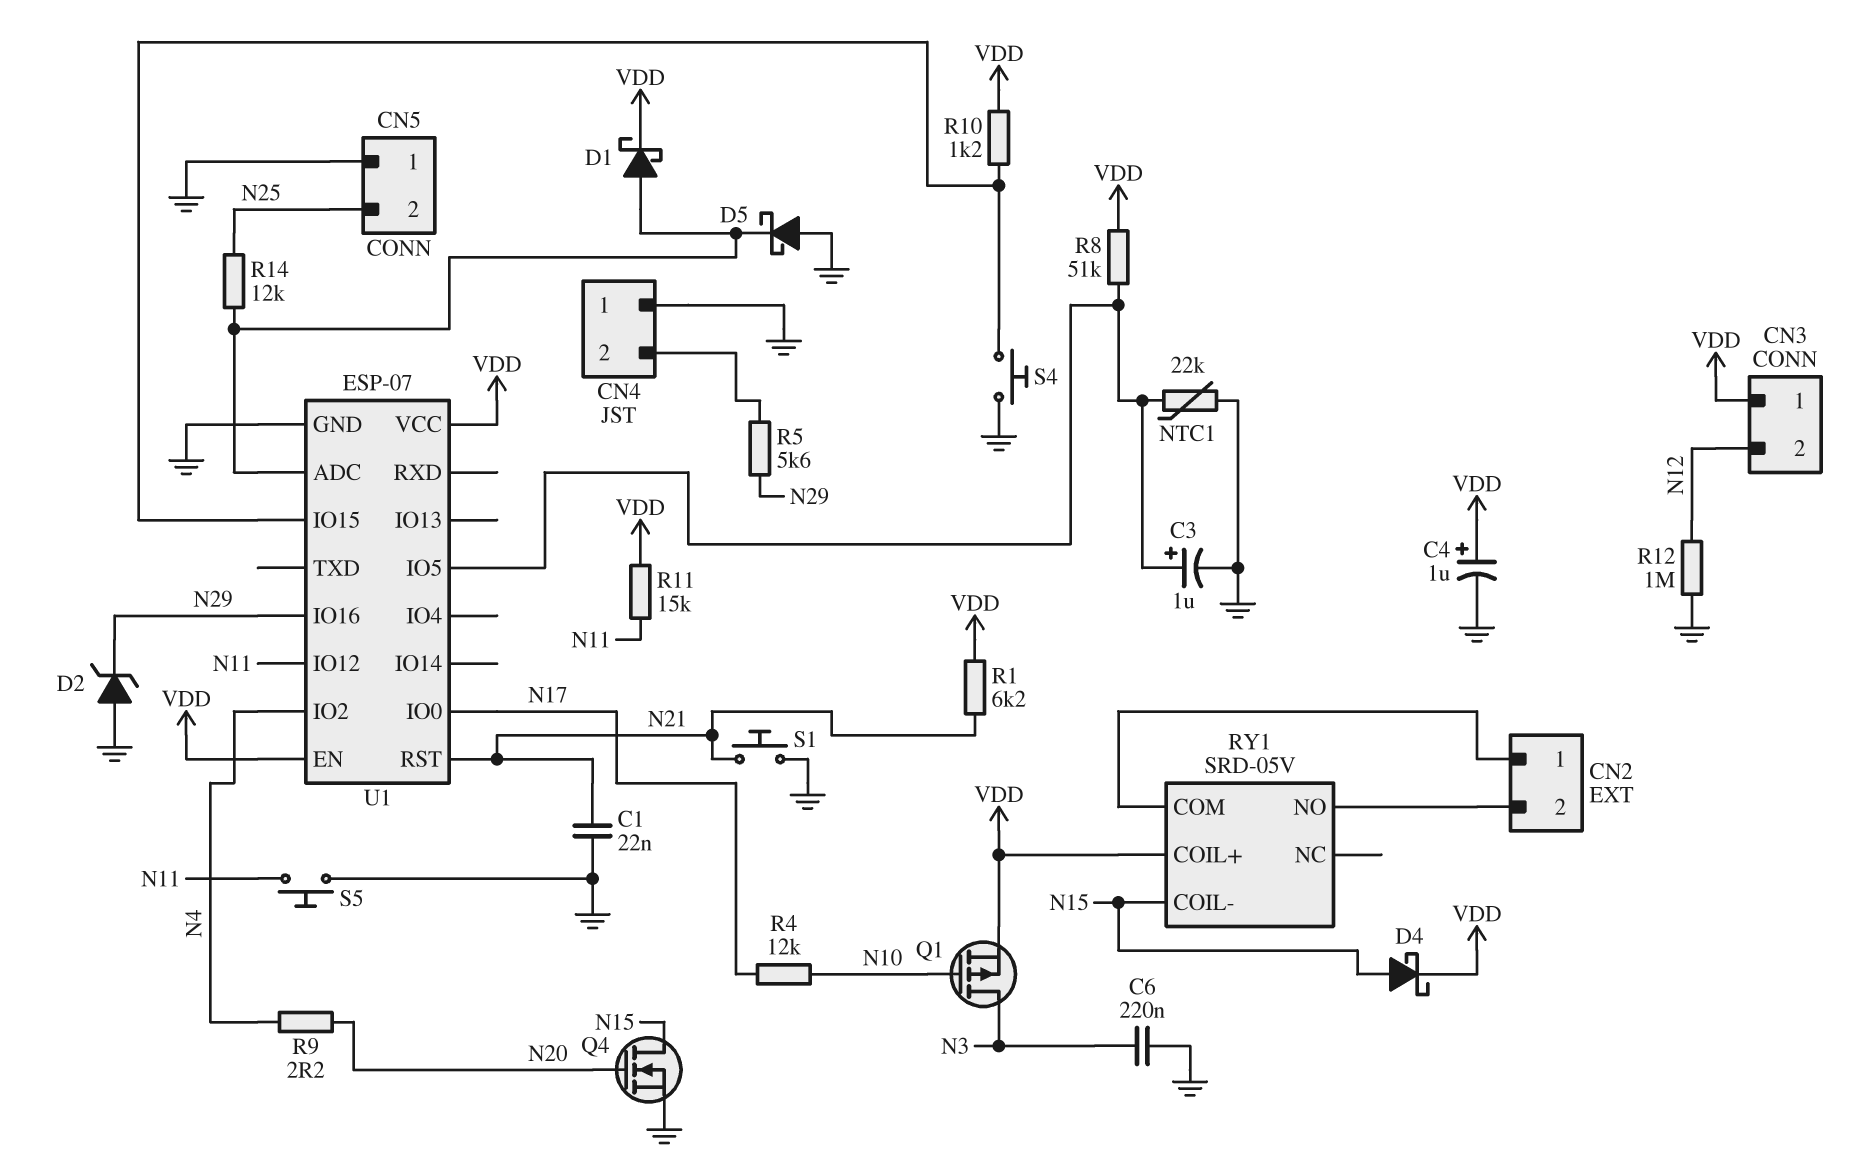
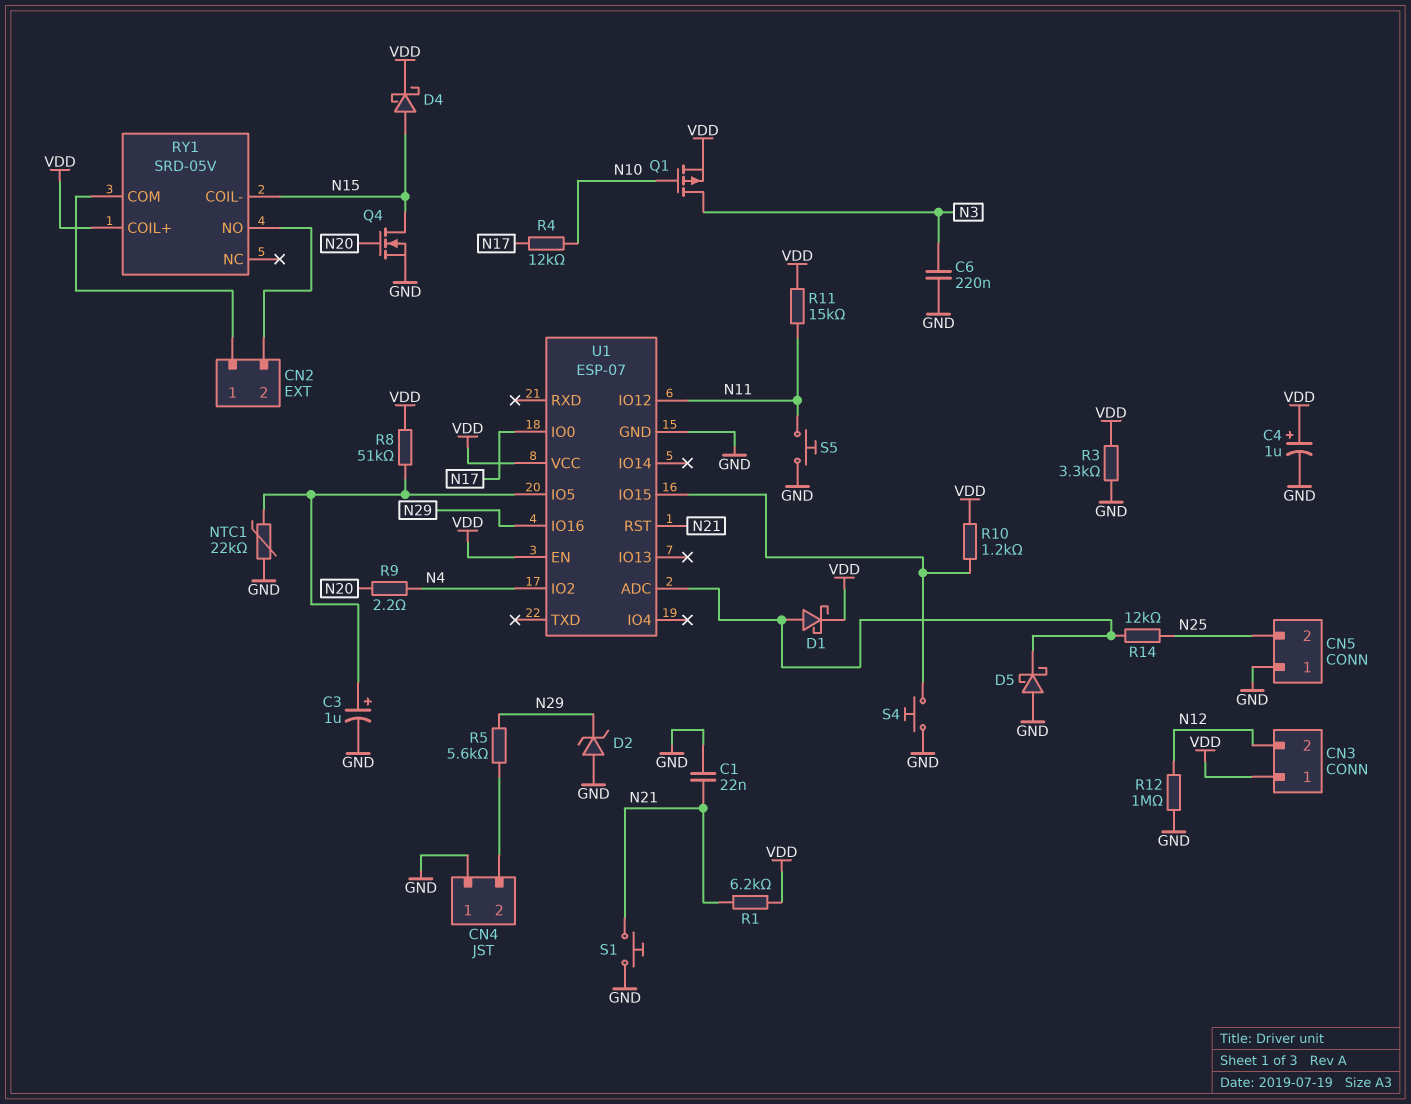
R3: none -> 3.3k (GND, VDD)

